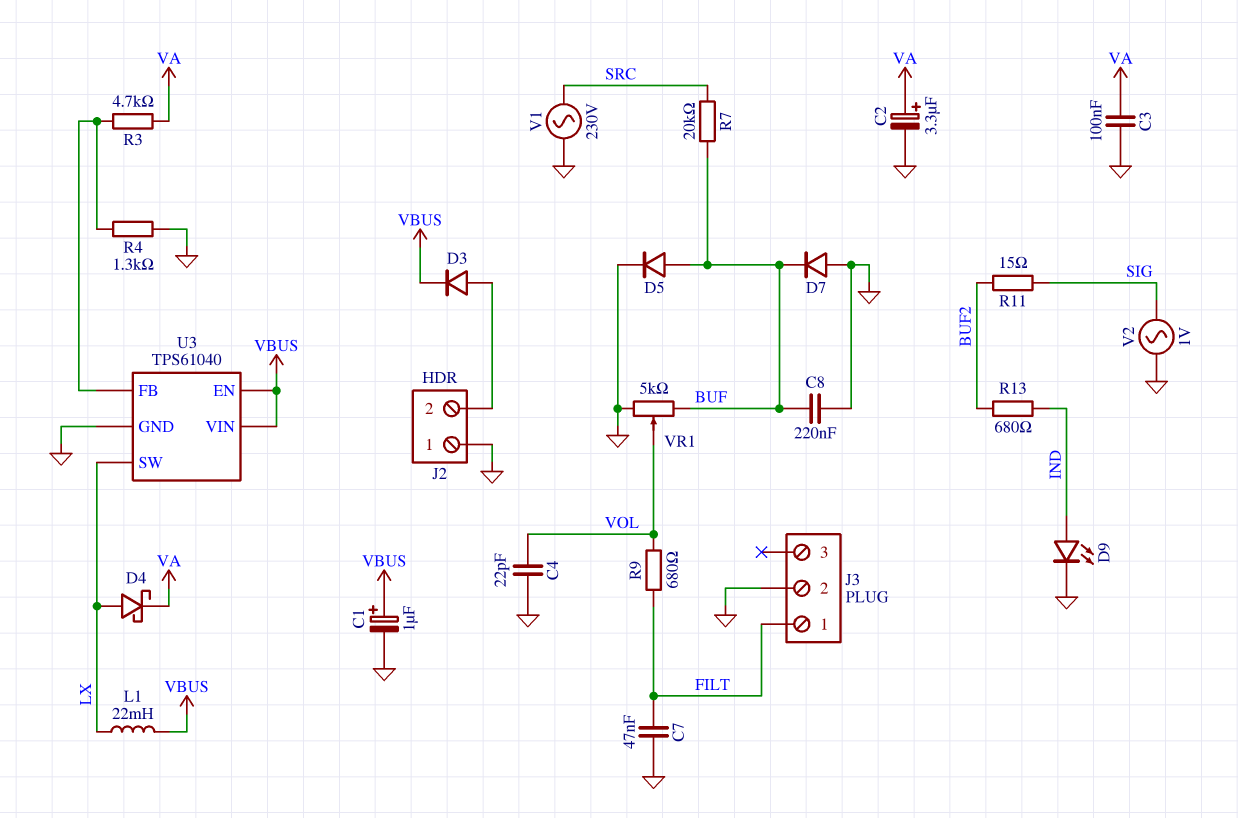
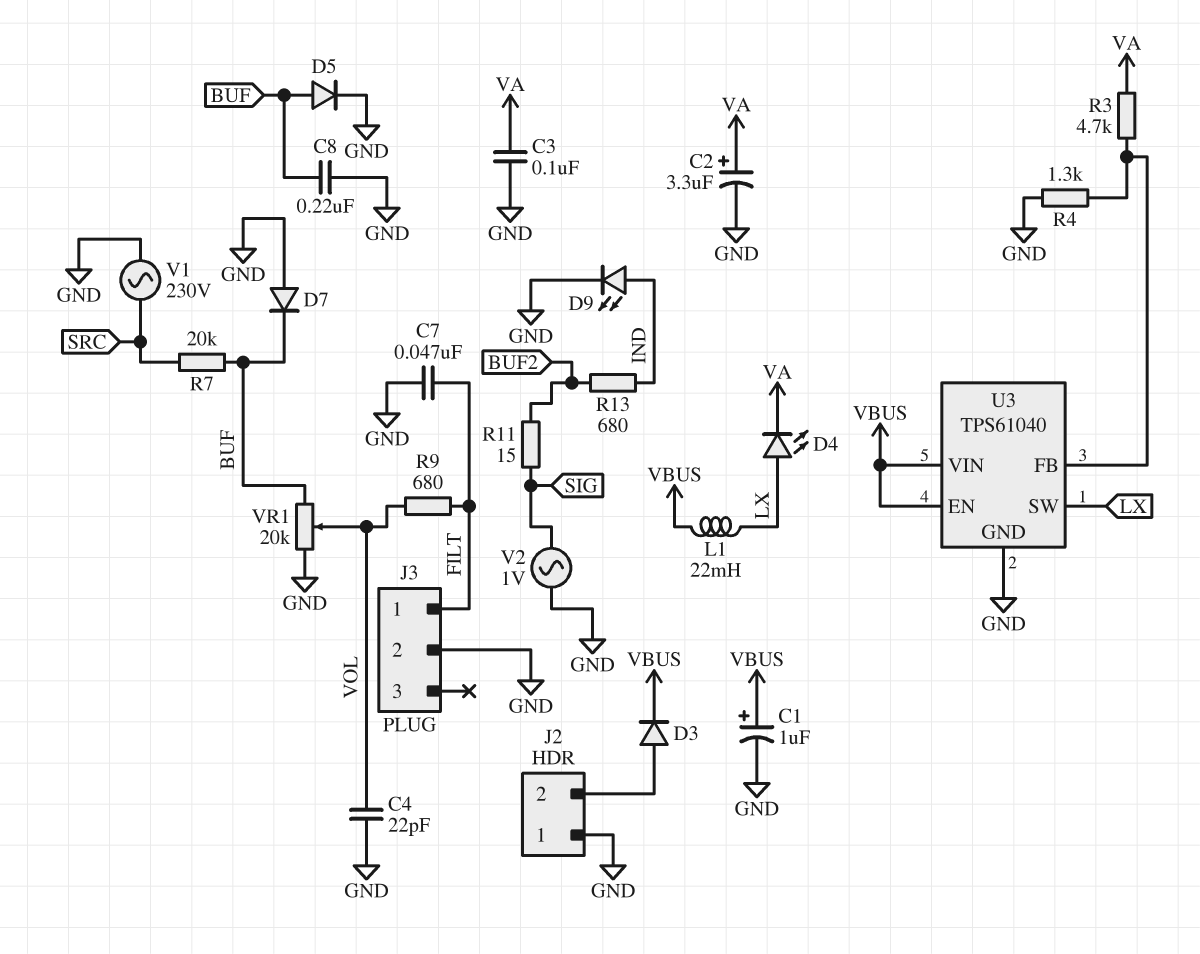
D4: schottky (A LX, K VA) -> LED (A LX, K VA)
VR1: 5k (BUF, GND, wiper VOL) -> 20k (BUF, GND, wiper VOL)

